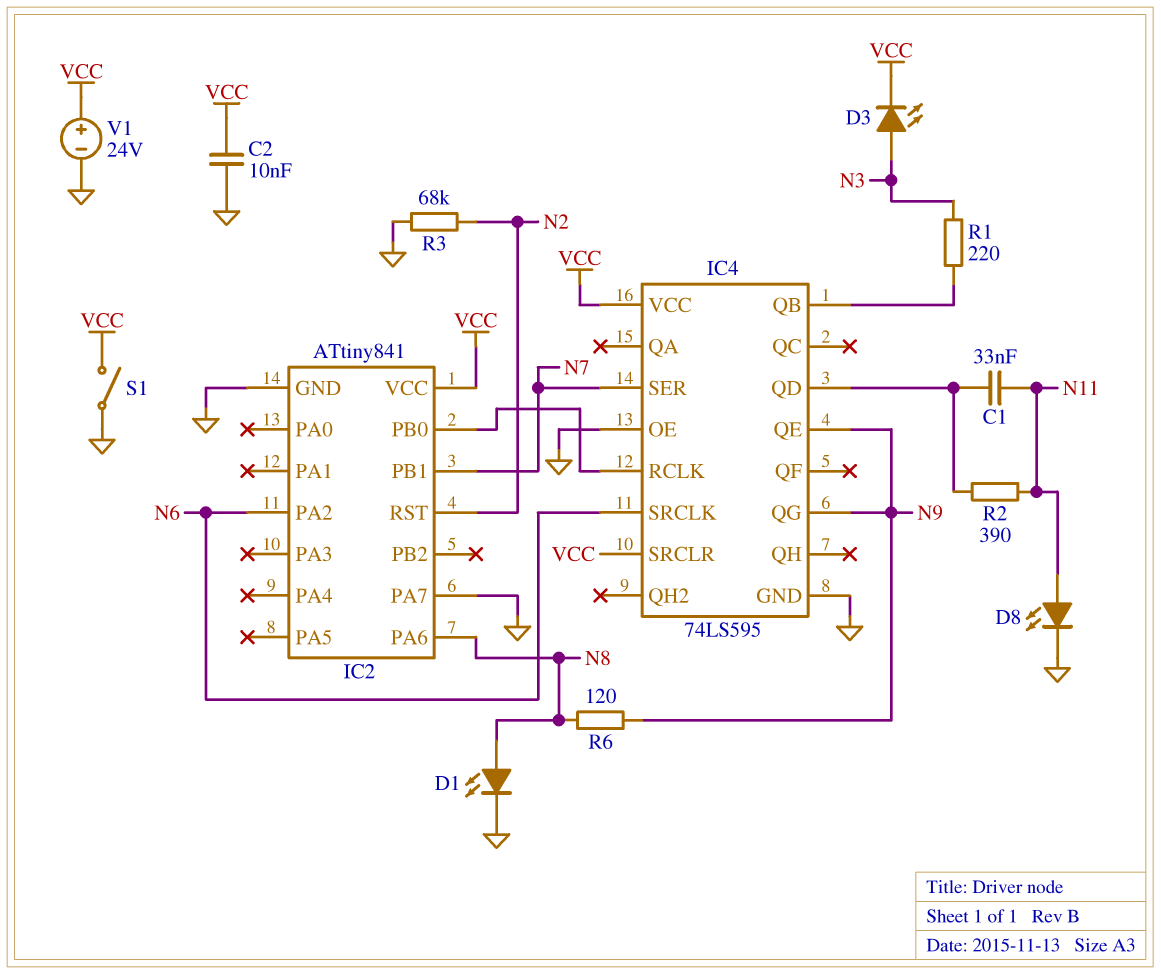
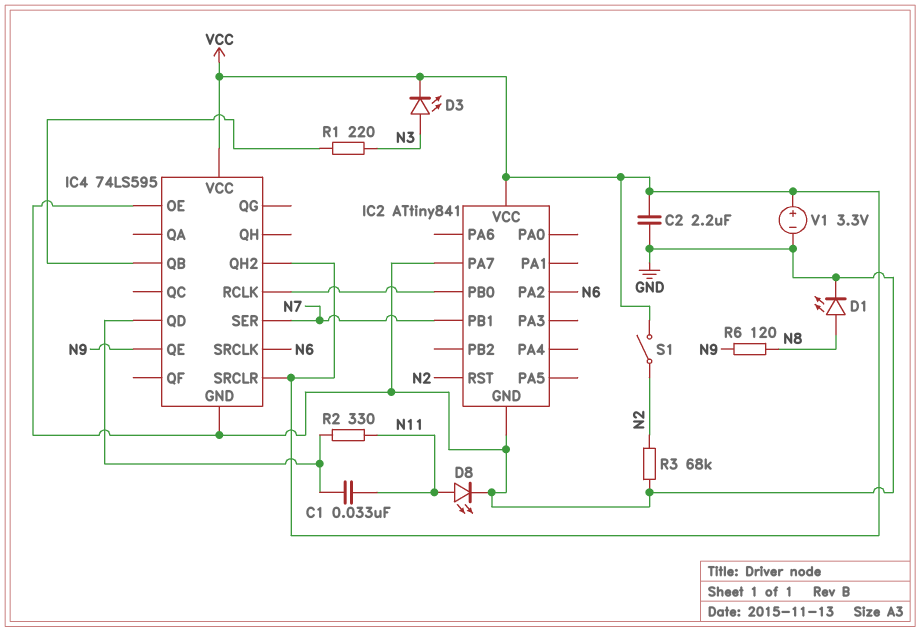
C2: 10nF (GND, VCC) -> 2.2uF (GND, VCC)
IC2 pin PA6: N8 -> none
IC4 pin QG: N9 -> none
IC4 pin QH2: none -> VCC
R2: 390 (IC4/QD, N11) -> 330 (IC4/QD, N11)
S1: switch (GND, VCC) -> switch (N2, VCC)
V1: 24V (plus VCC, minus GND) -> 3.3V (plus VCC, minus GND)

